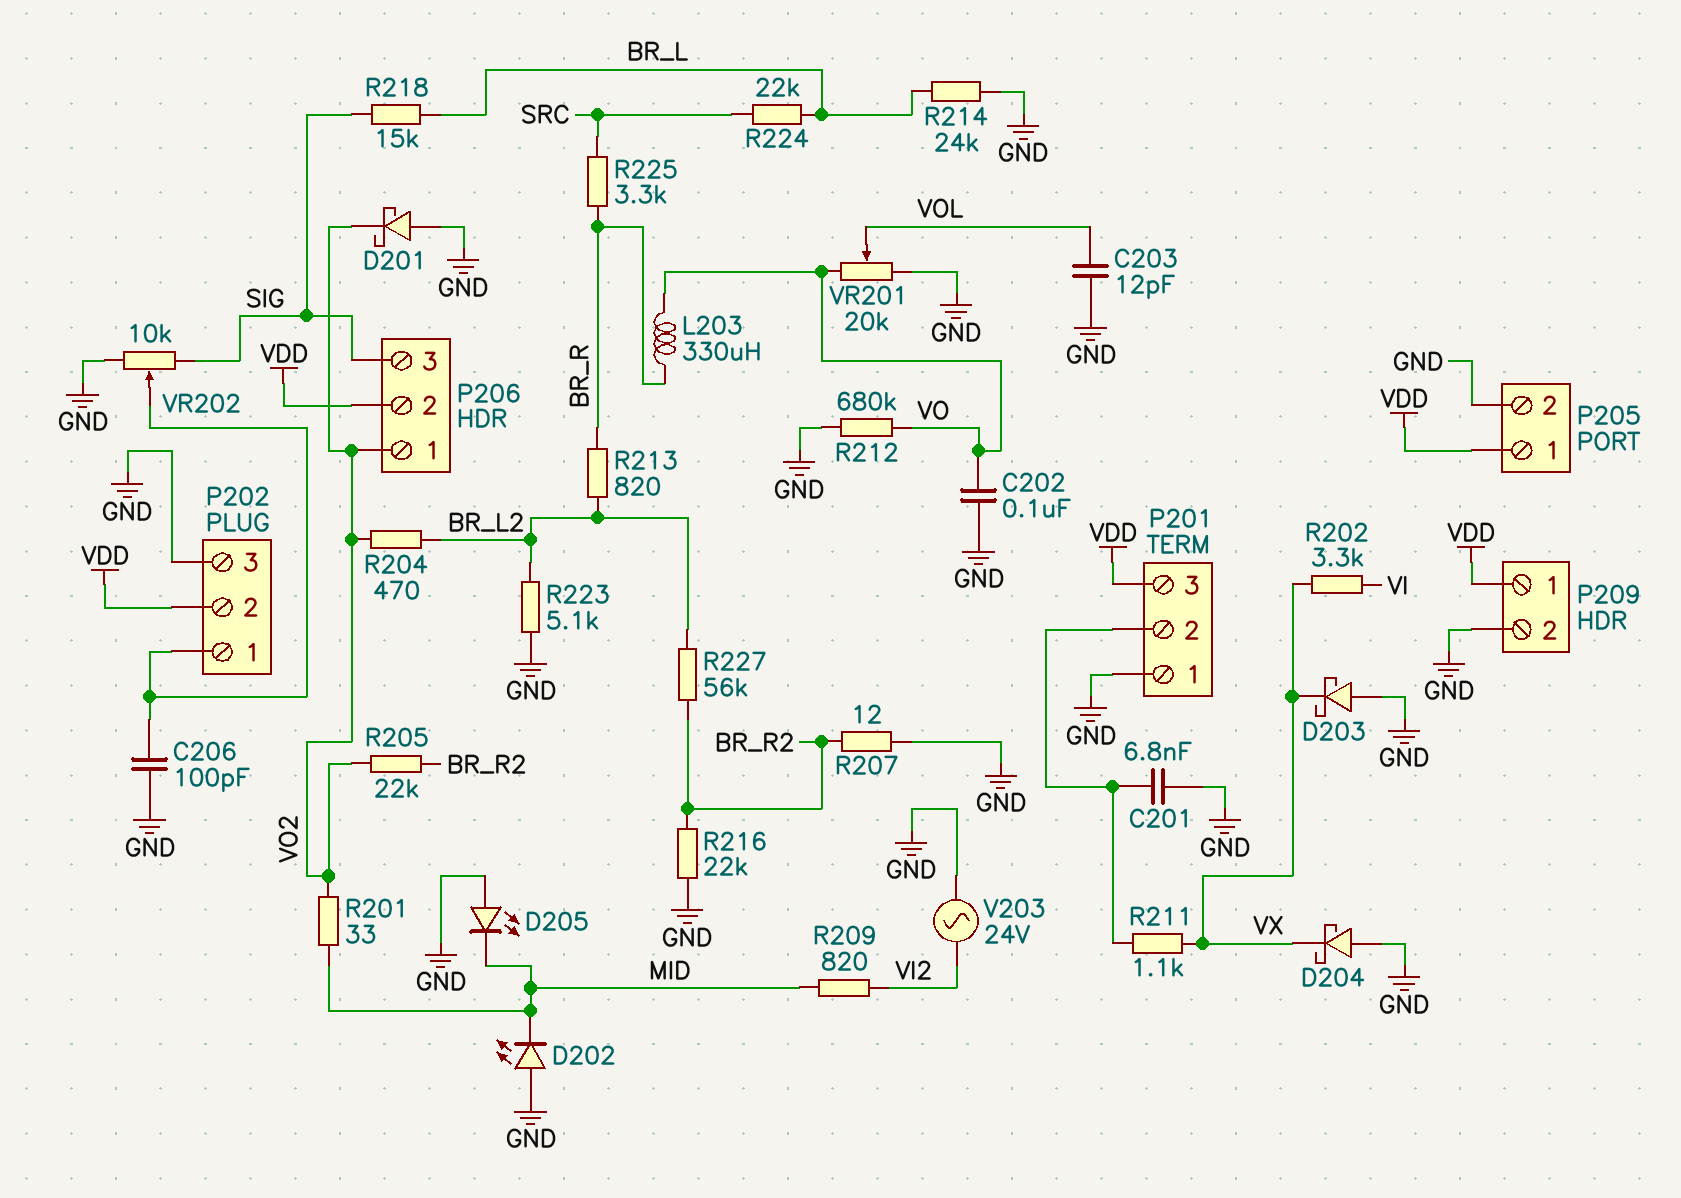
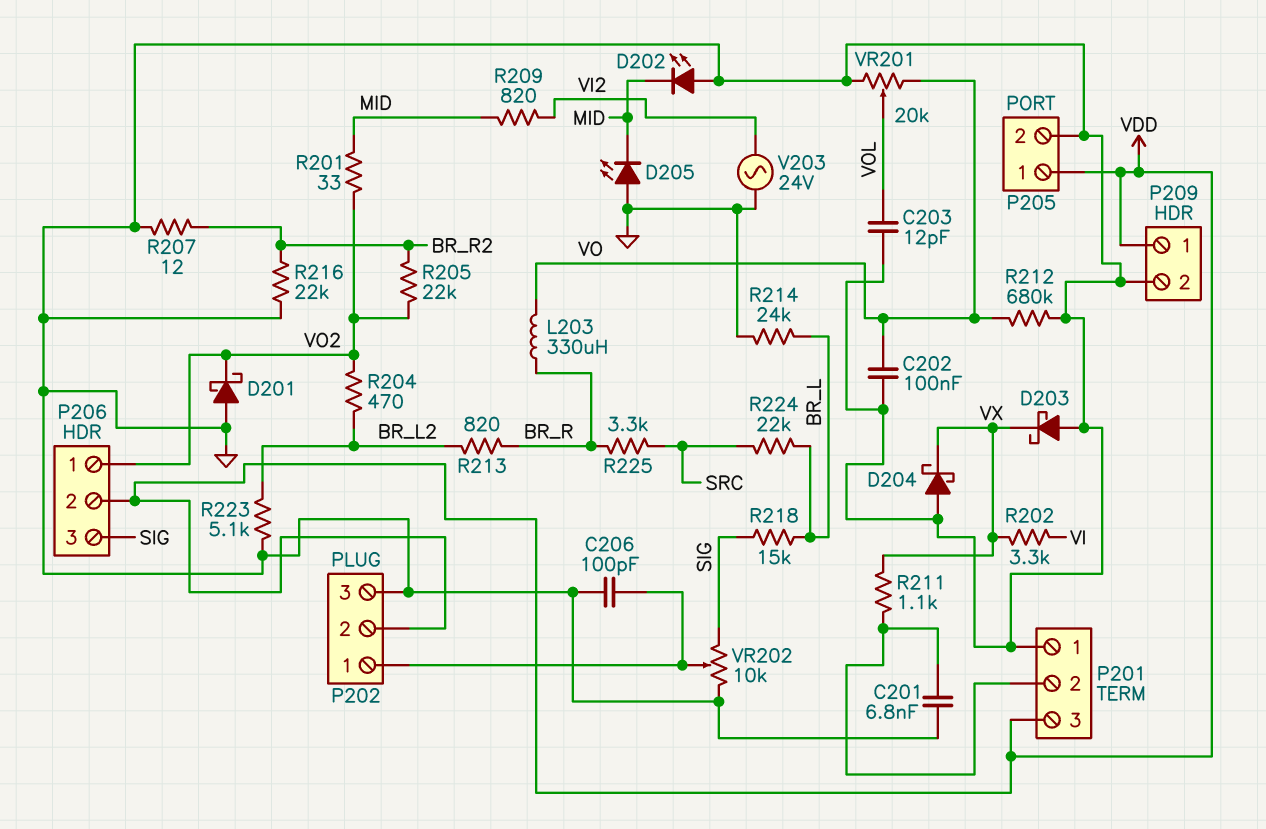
R227: 56k (BR_L2, BR_R2) -> none

